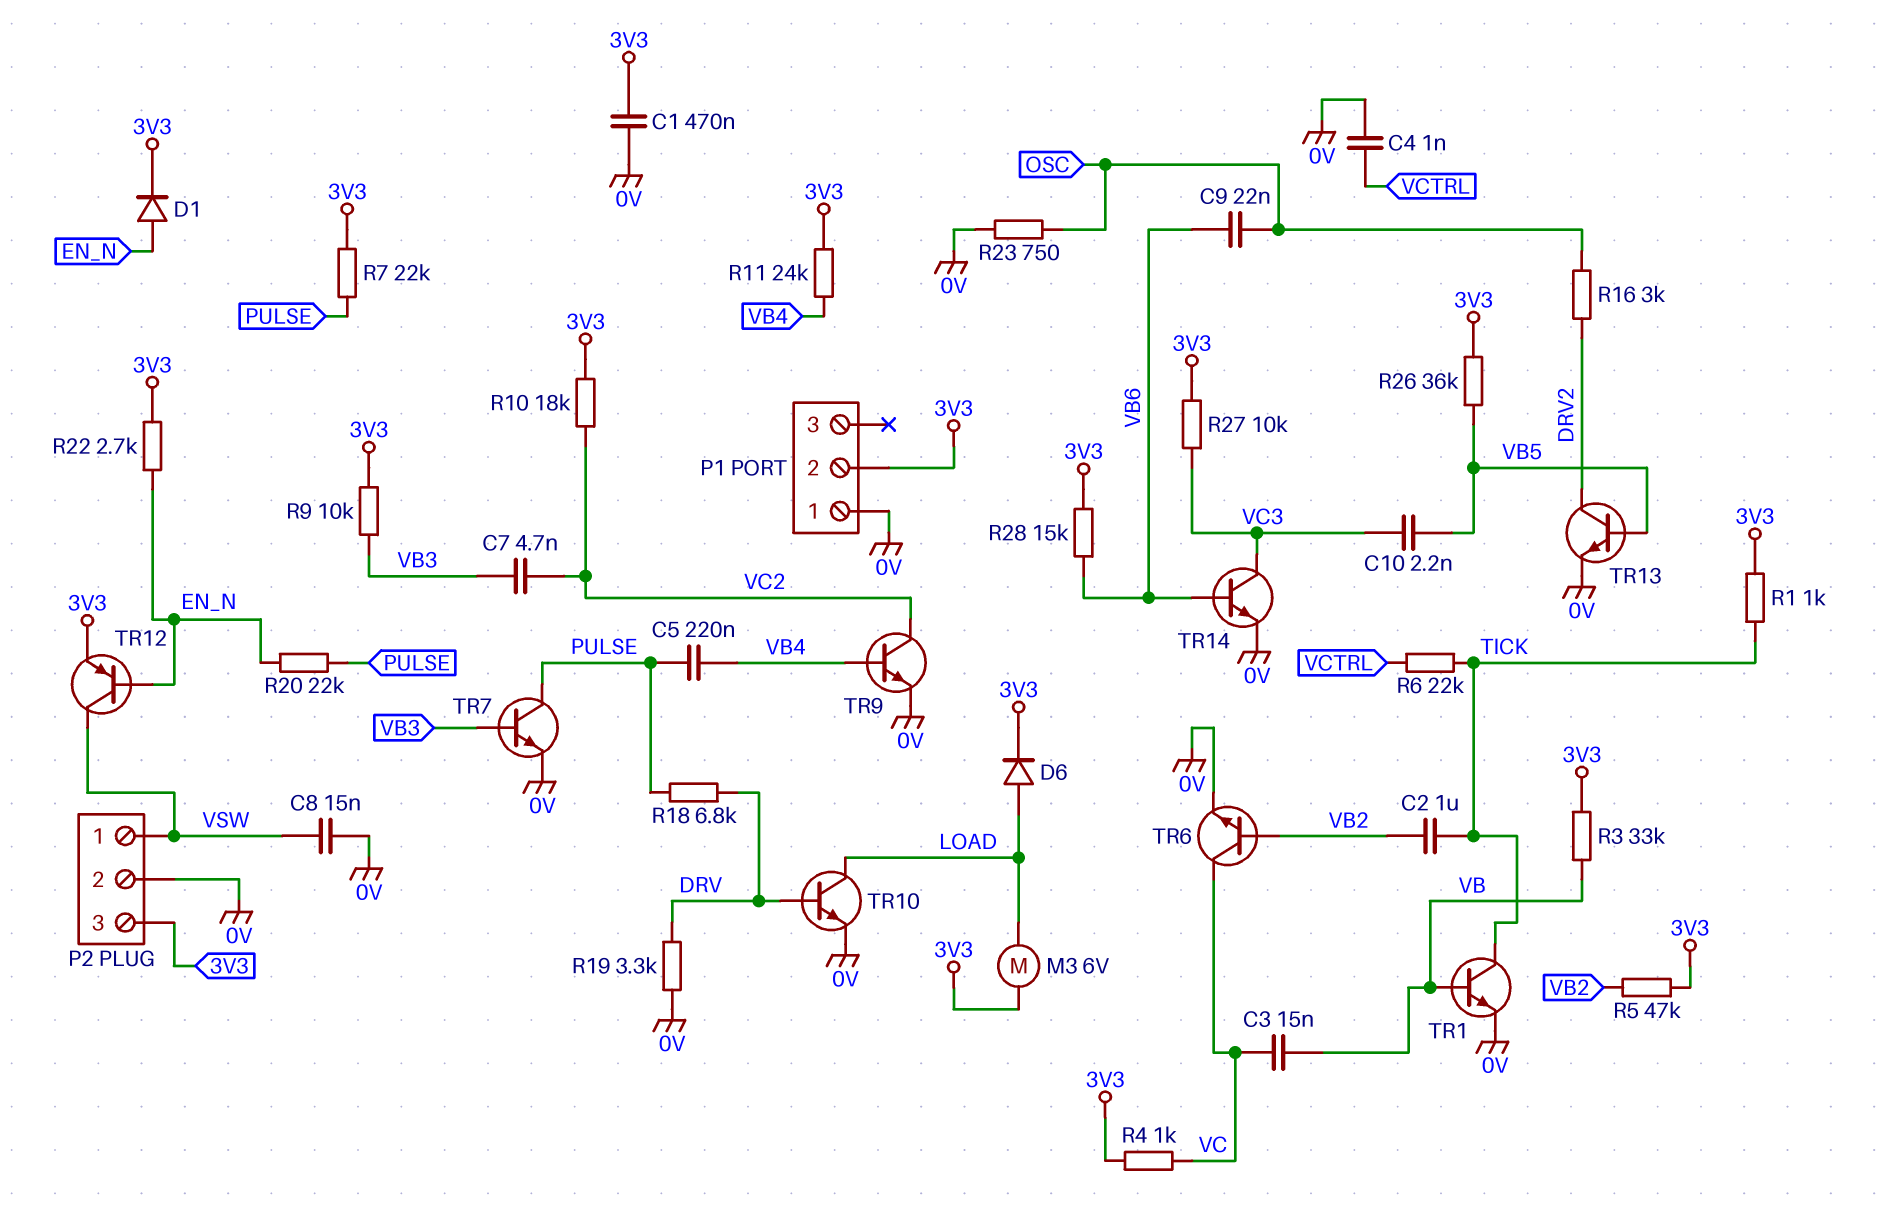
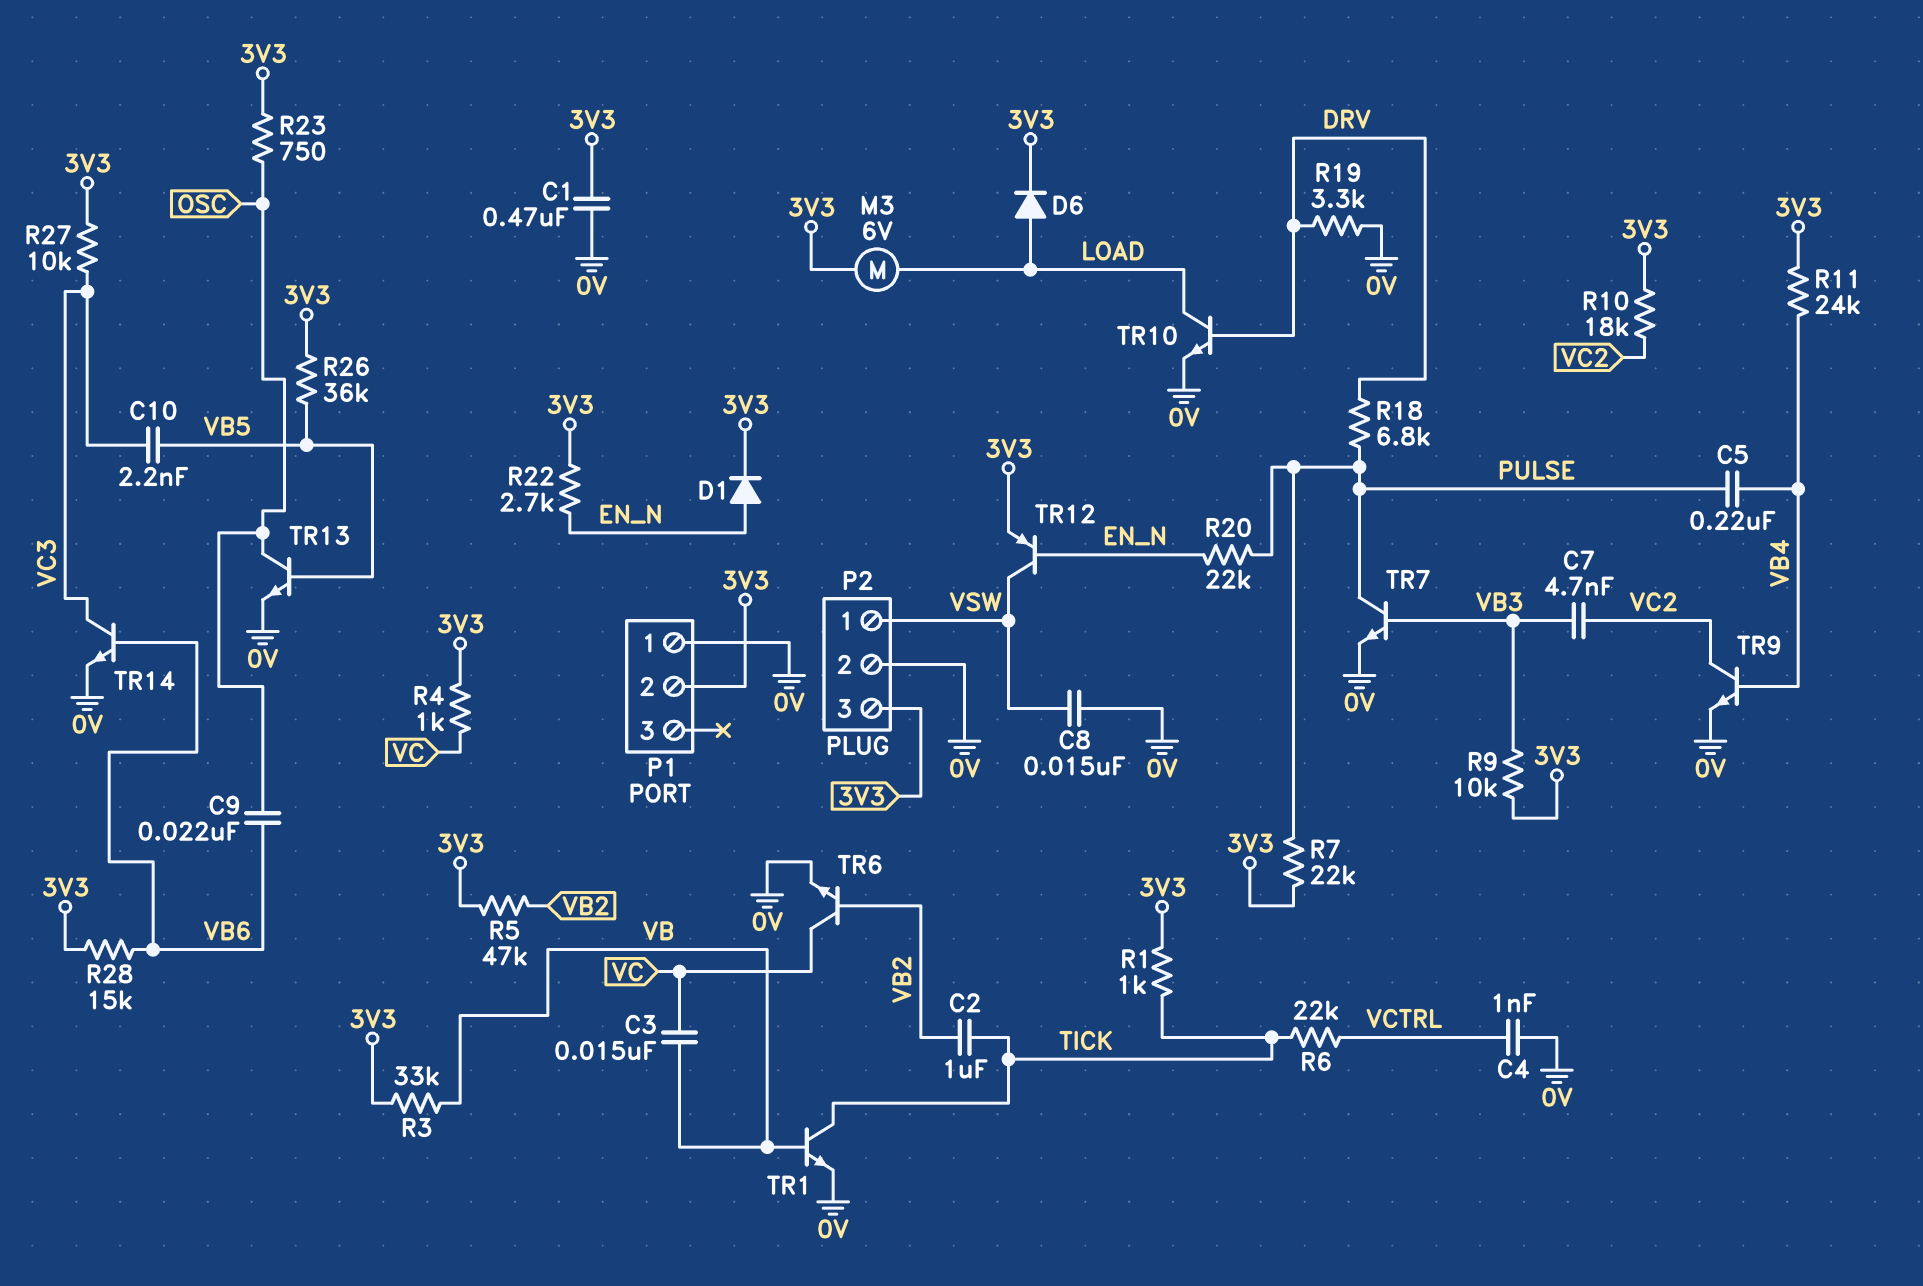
R16: 3k (DRV2, OSC) -> none
R23: 750 (0V, OSC) -> 750 (3V3, OSC)
TR13: NPN (B VB5, C DRV2, E 0V) -> NPN (B VB5, C OSC, E 0V)

